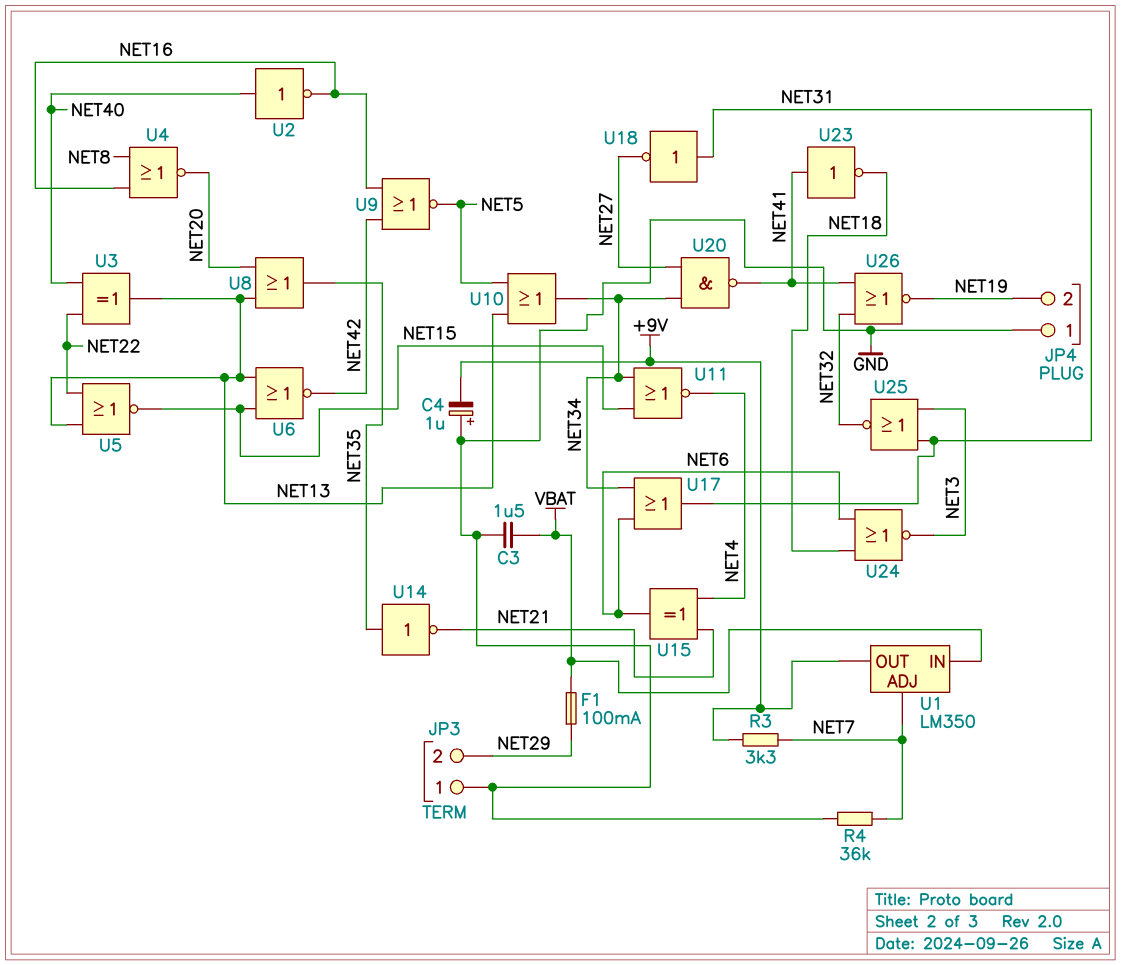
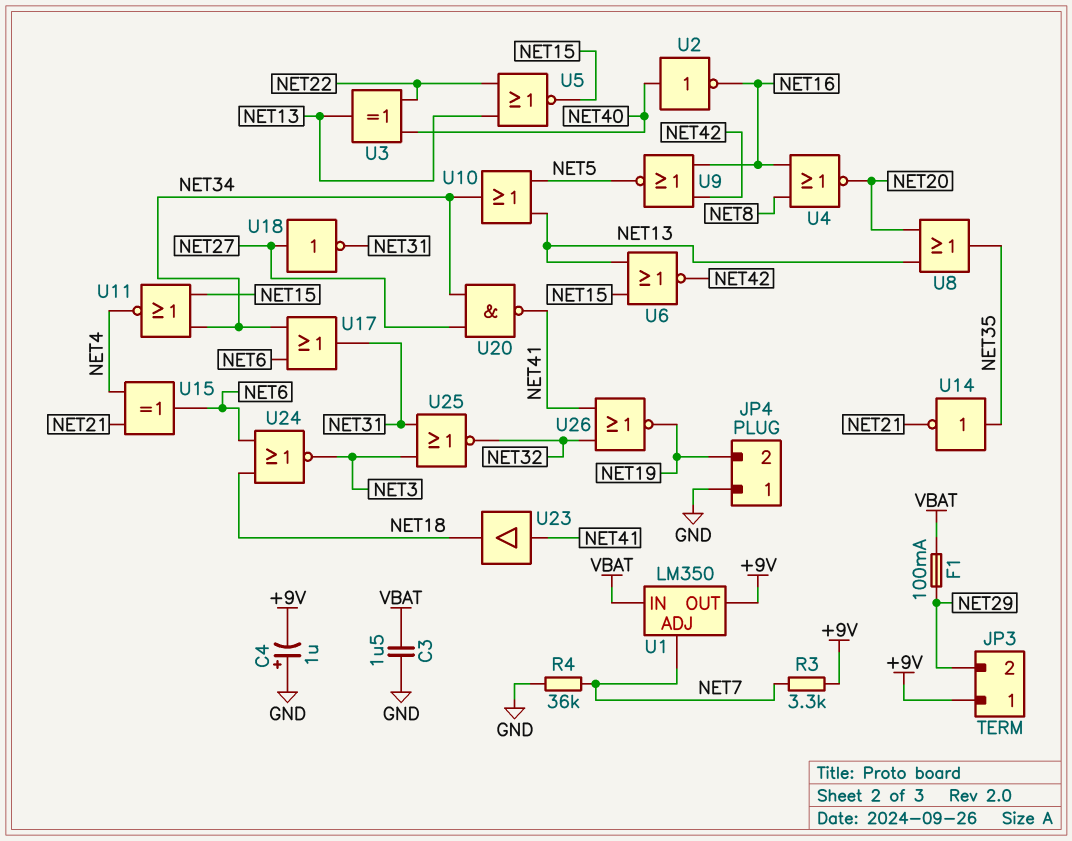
JP3 pin 1: GND -> +9V
U18: NOT (in NET31, out NET27) -> NOT (in NET27, out NET31)
U23: NOT (in NET41, out NET18) -> buffer (in NET41, out NET18)

